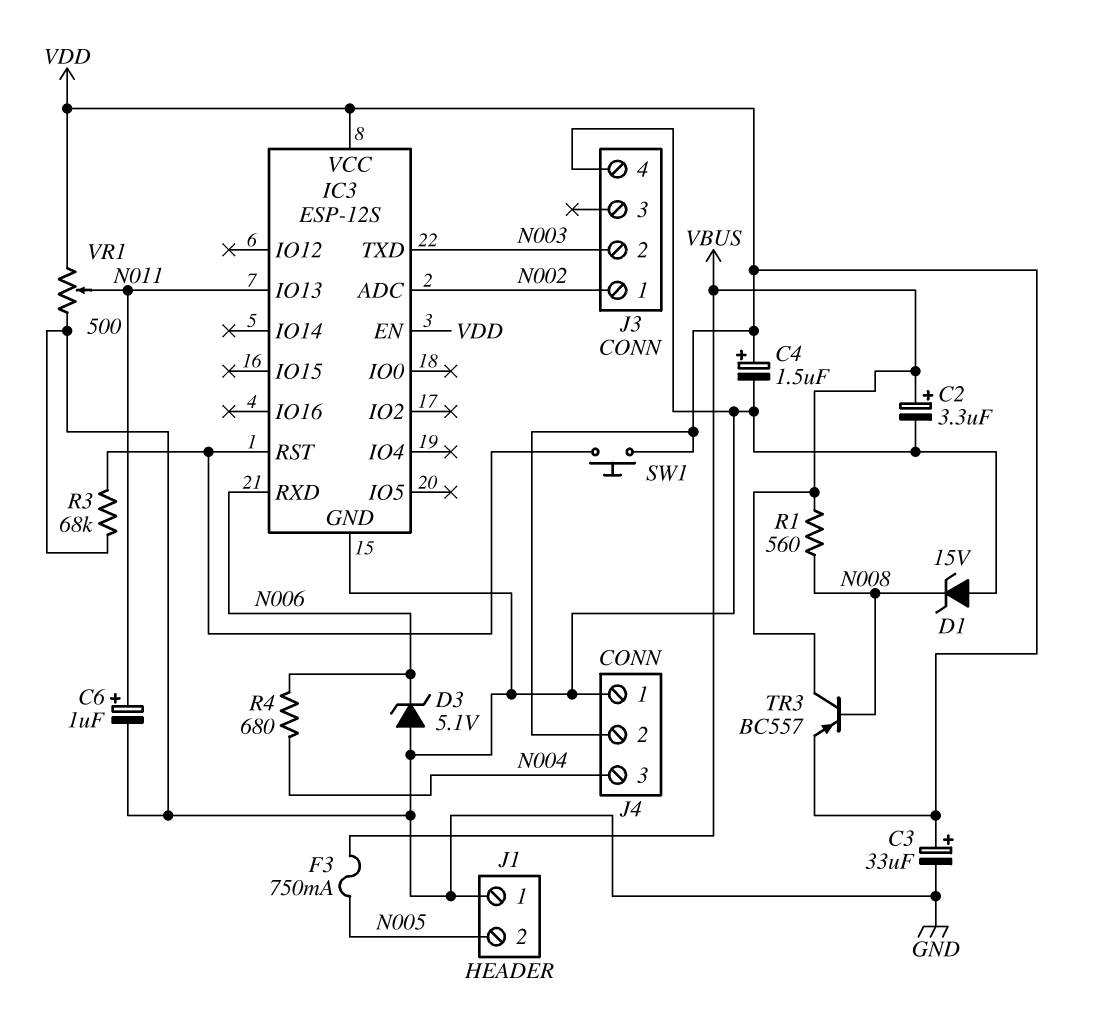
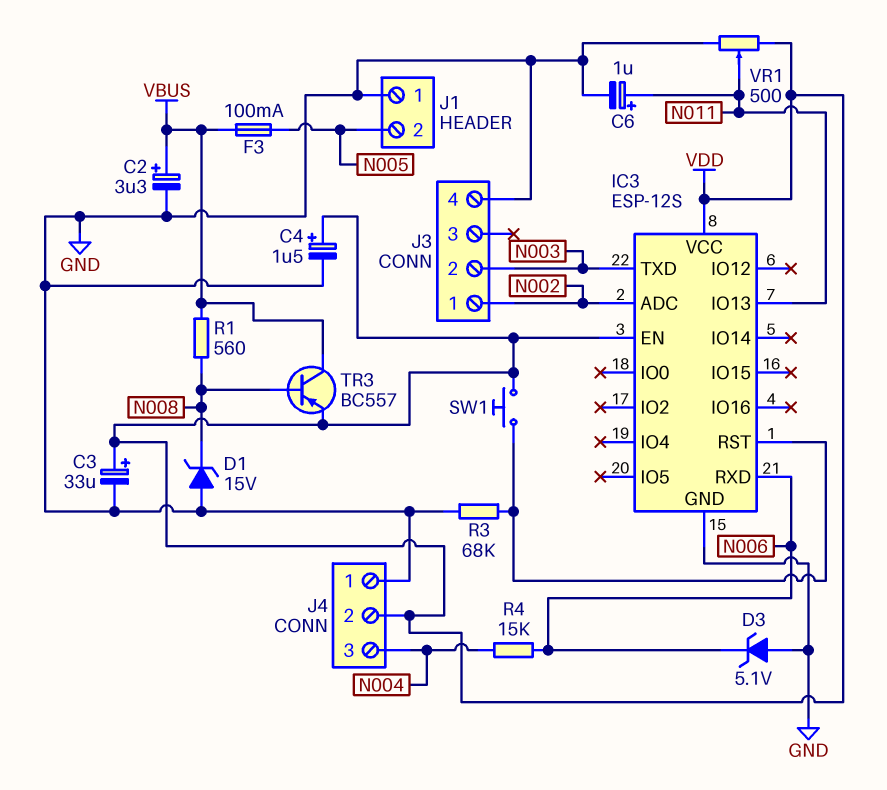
F3: 750mA (N005, VBUS) -> 100mA (N005, VBUS)
R4: 680 (N004, N006) -> 15k (N004, N006)

